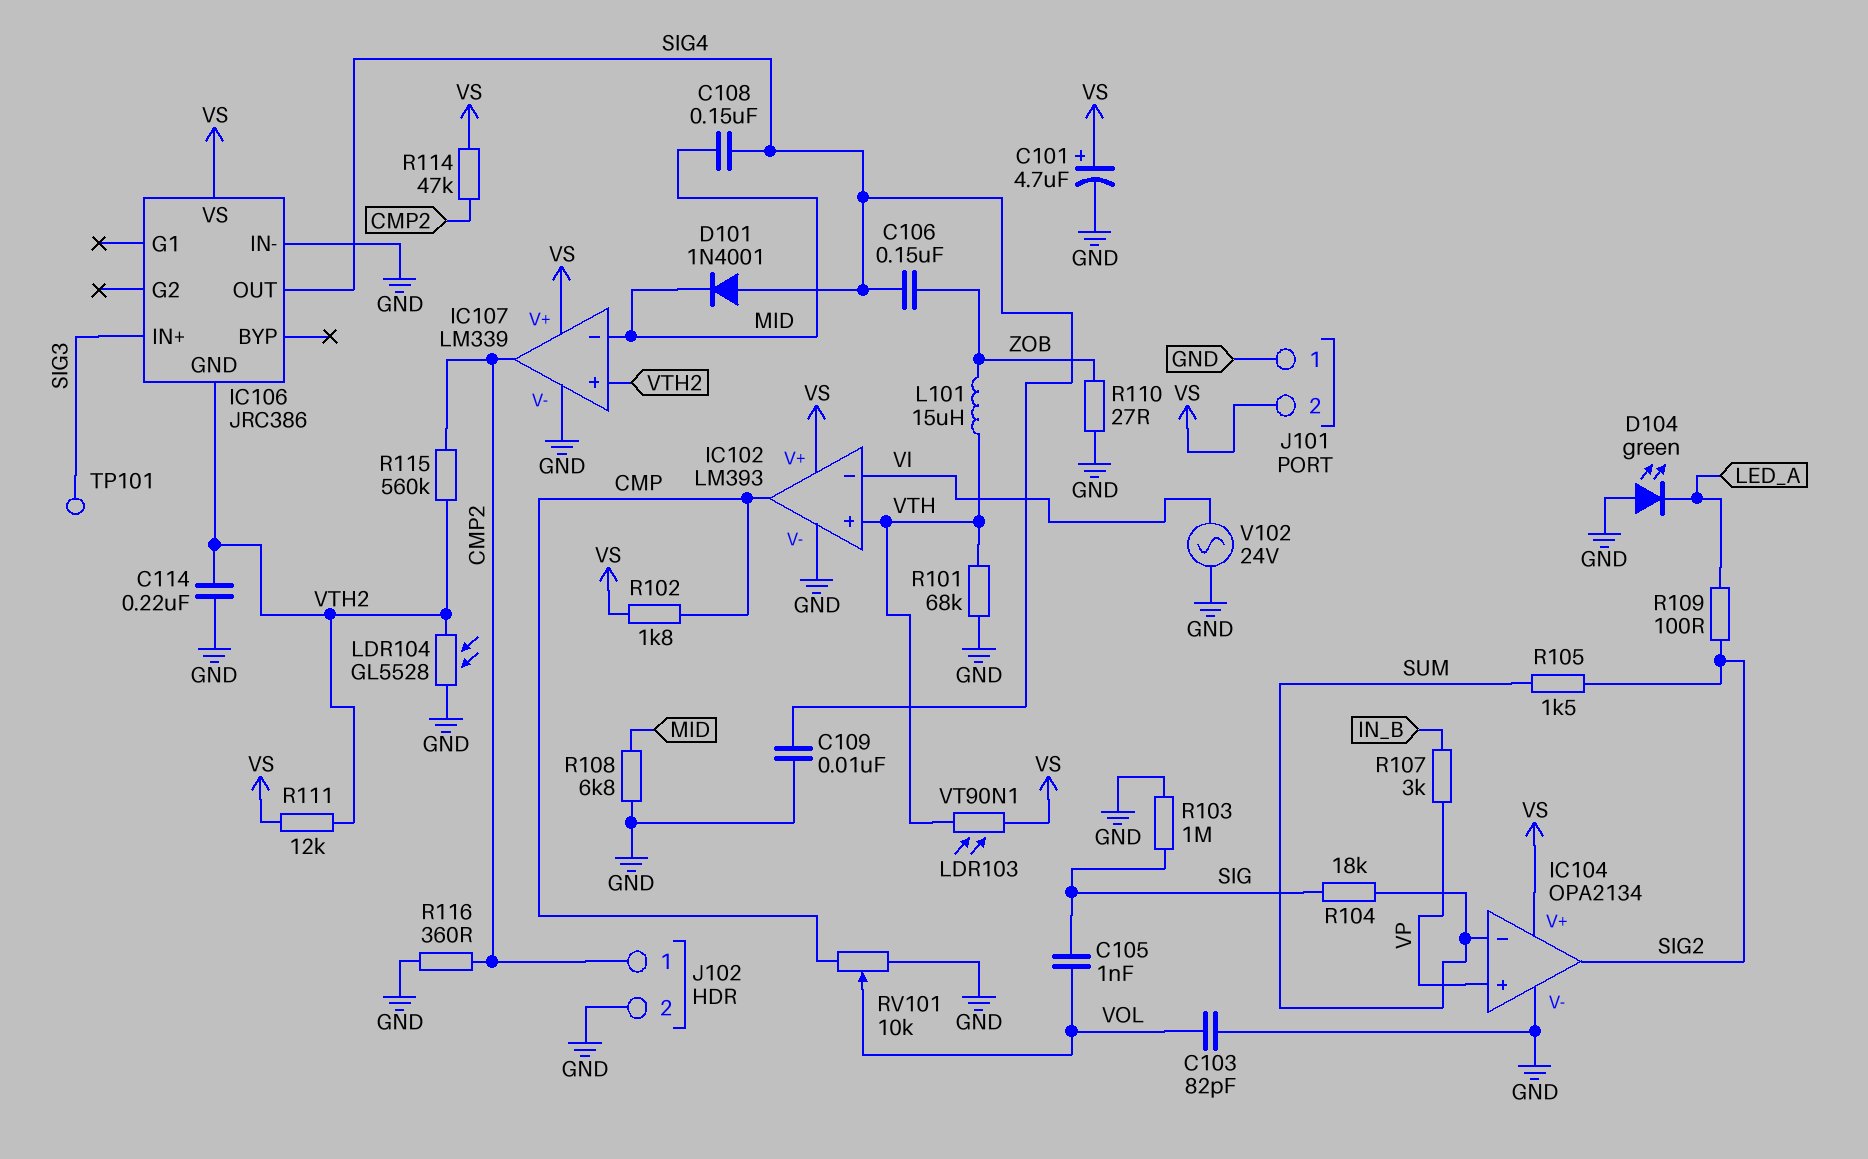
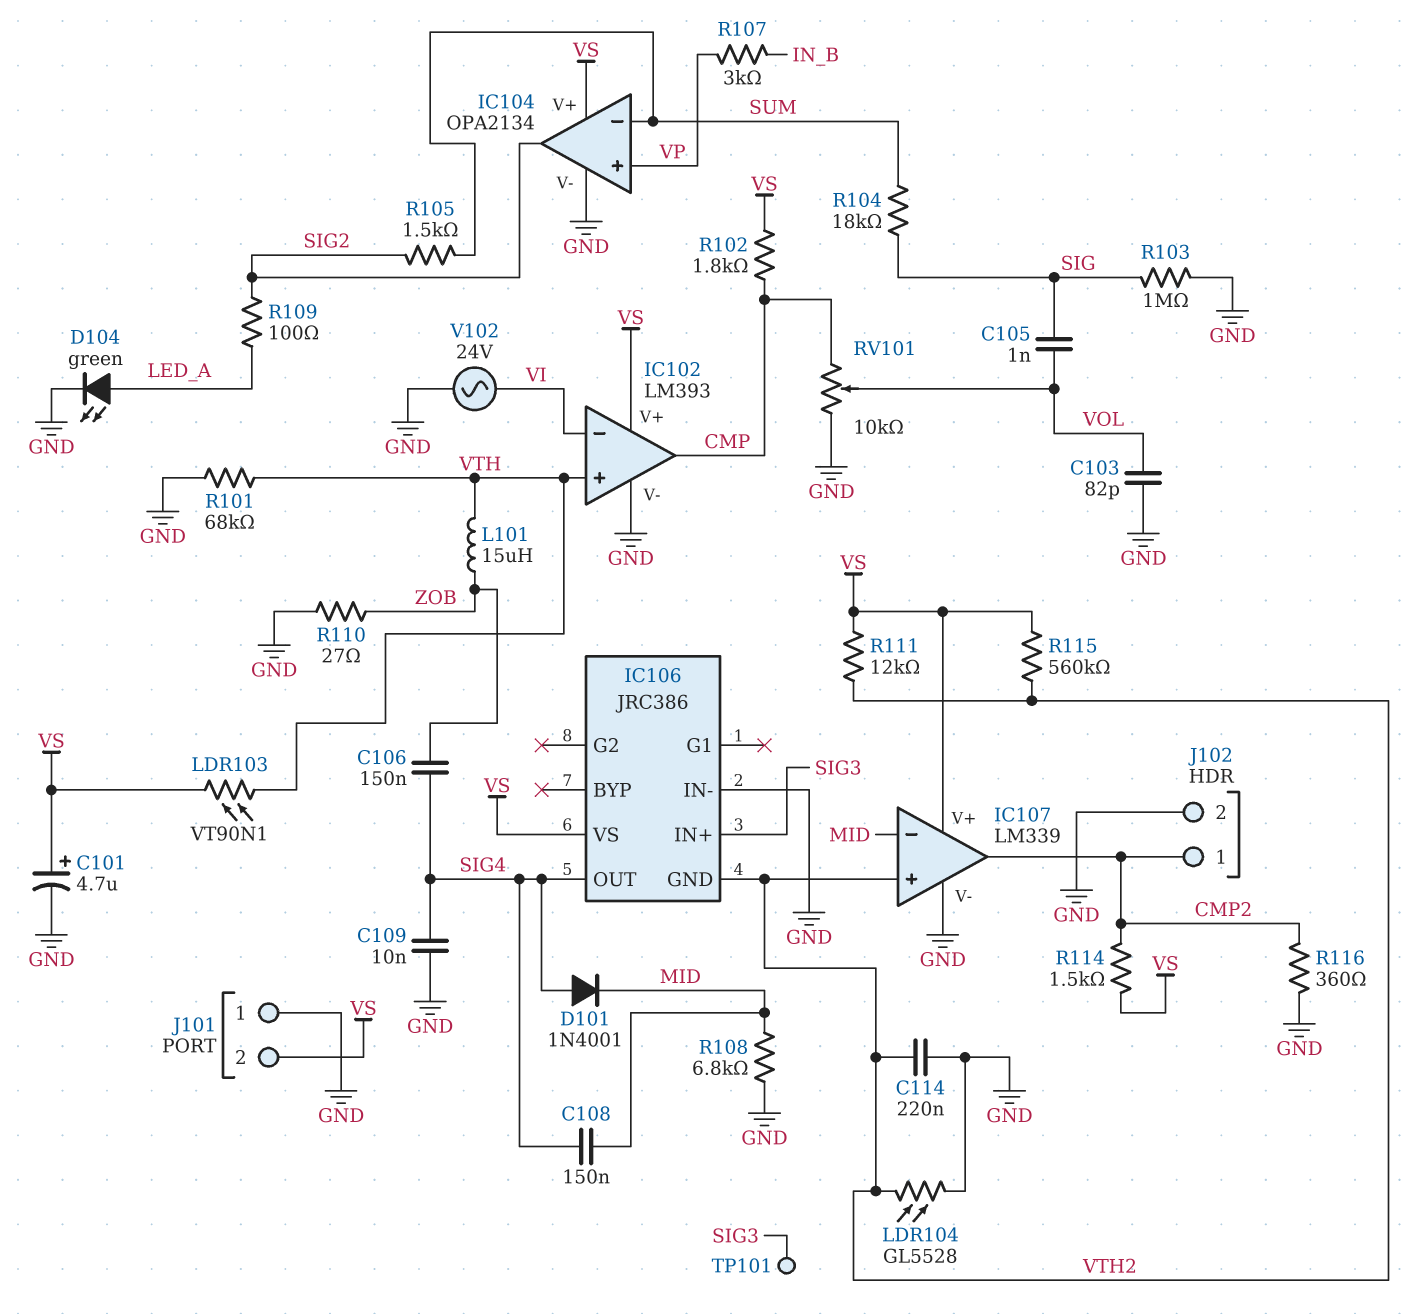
D104: LED green (A GND, K LED_A) -> LED green (A LED_A, K GND)
R114: 47k (CMP2, VS) -> 1.5k (CMP2, VS)
R115: 560k (CMP2, VTH2) -> 560k (VS, VTH2)

